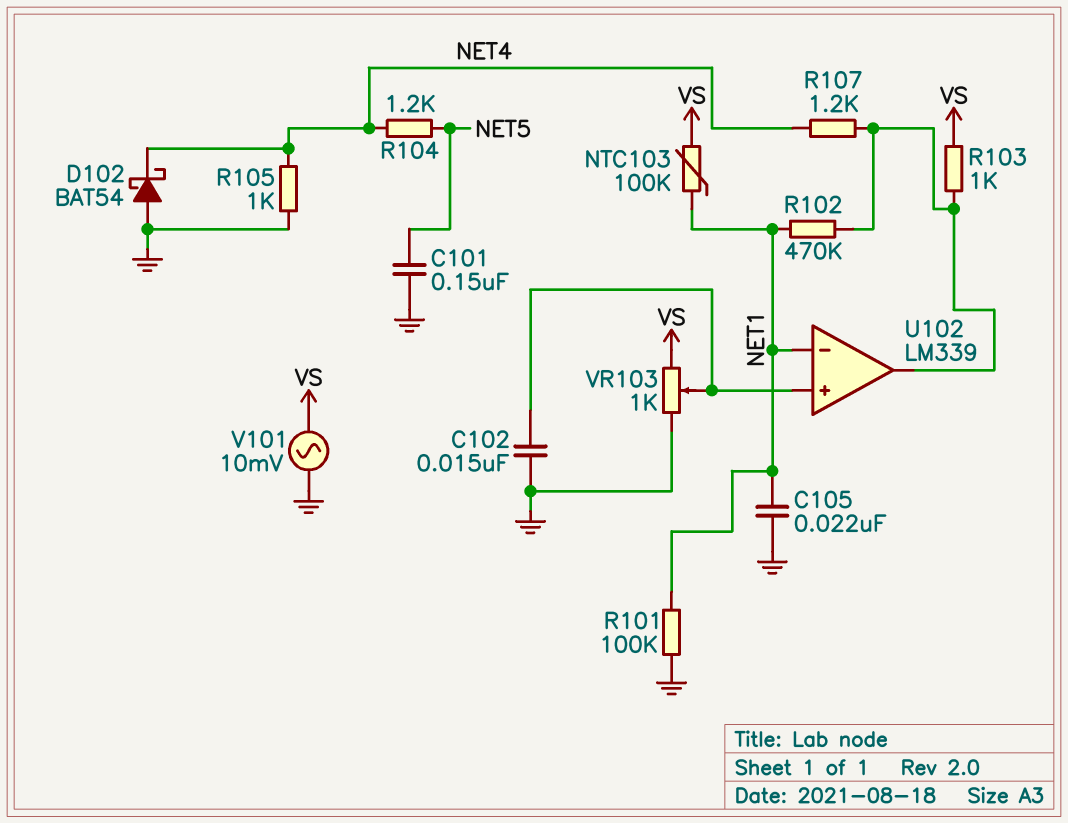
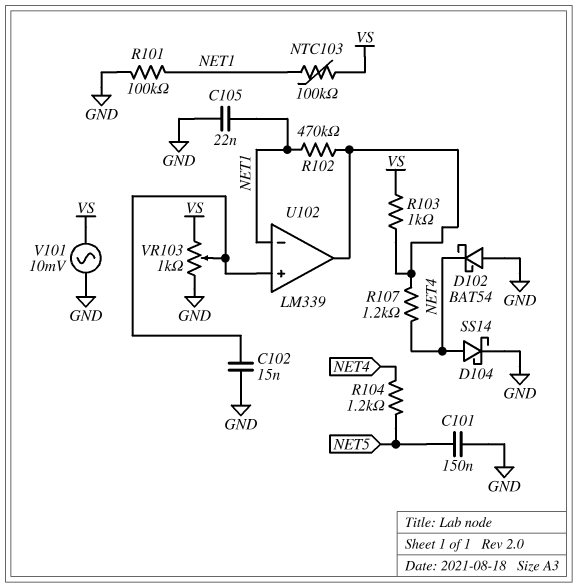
D104: none -> schottky SS14 (A NET4, K GND)
R105: 1k (GND, NET4) -> none

